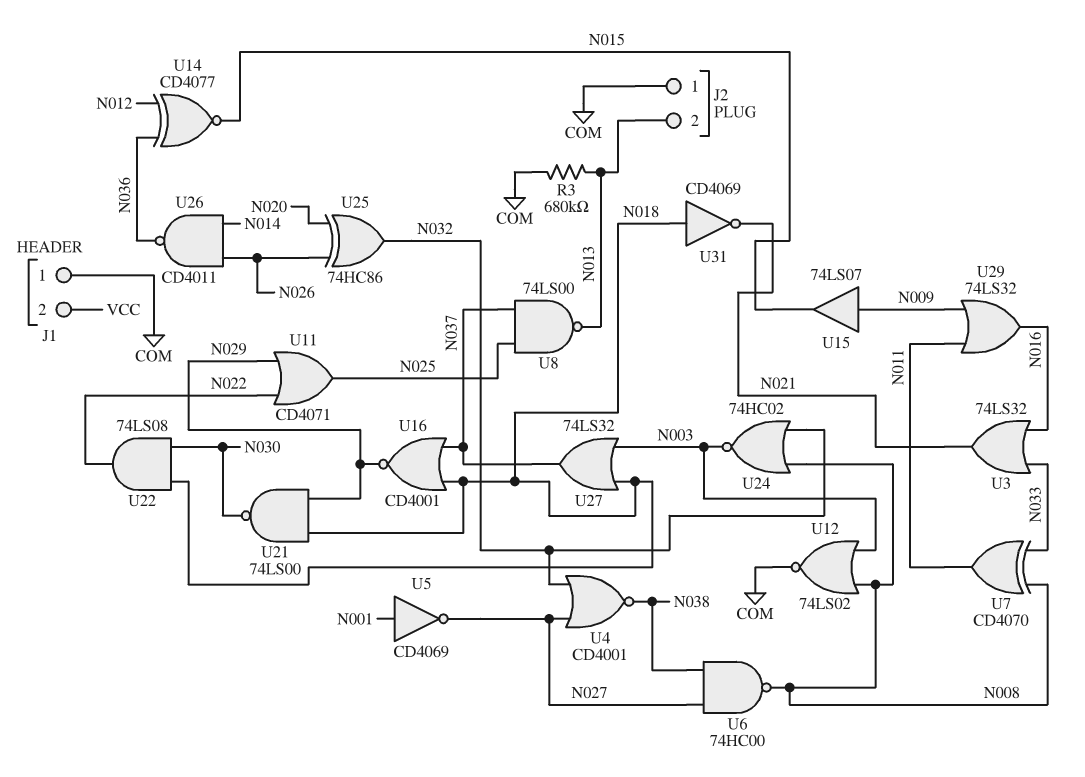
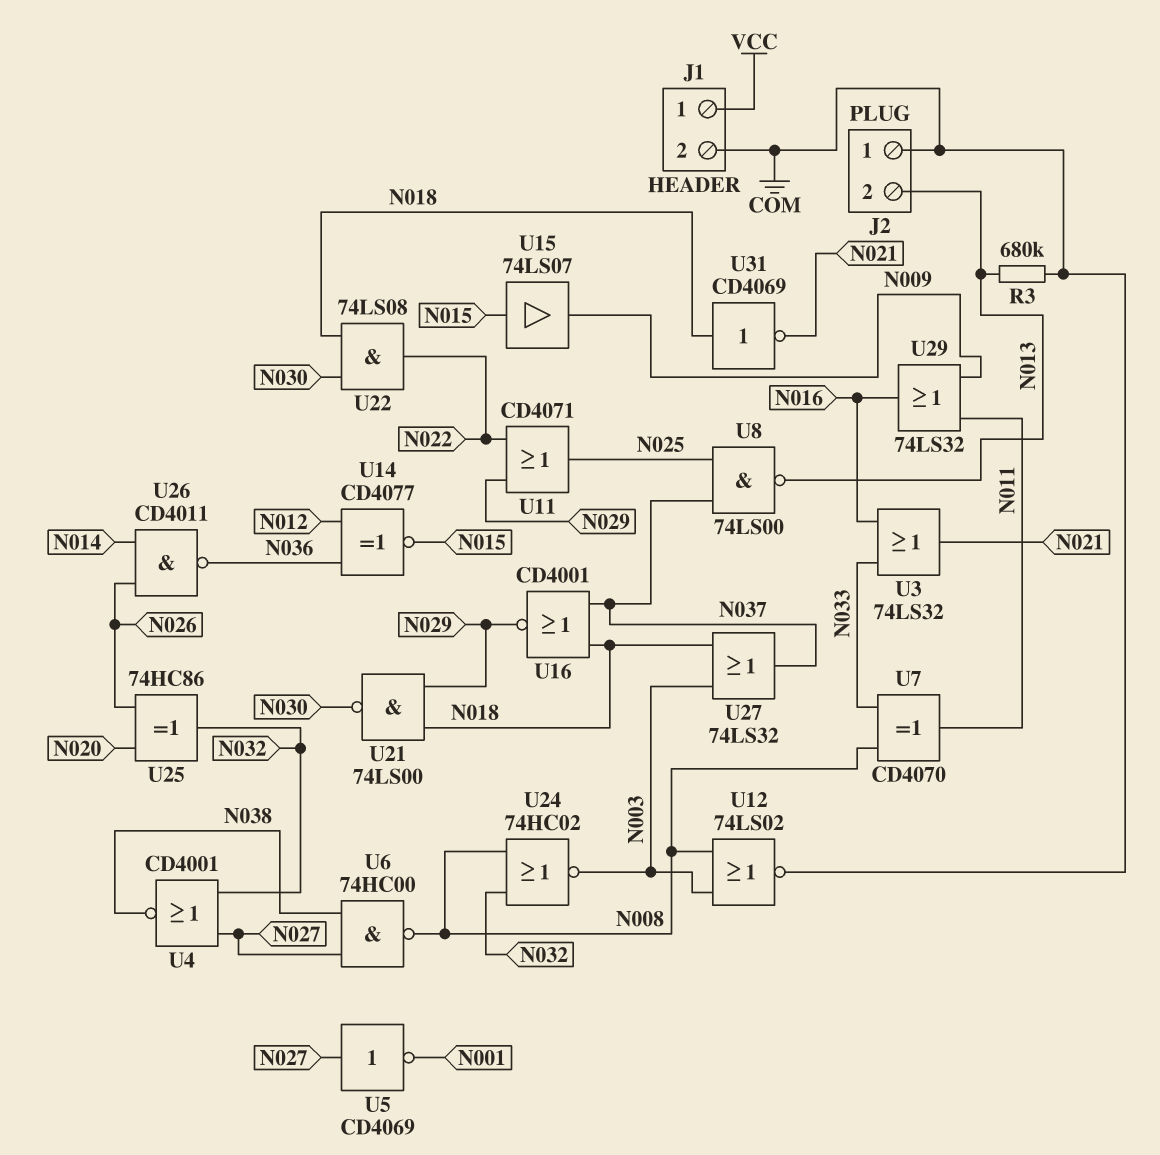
J1 pin 1: COM -> VCC
J1 pin 2: VCC -> COM
U5: NOT CD4069 (in N001, out N027) -> NOT CD4069 (in N027, out N001)
U15: buffer 74LS07 (in N009, out N015) -> buffer 74LS07 (in N015, out N009)

